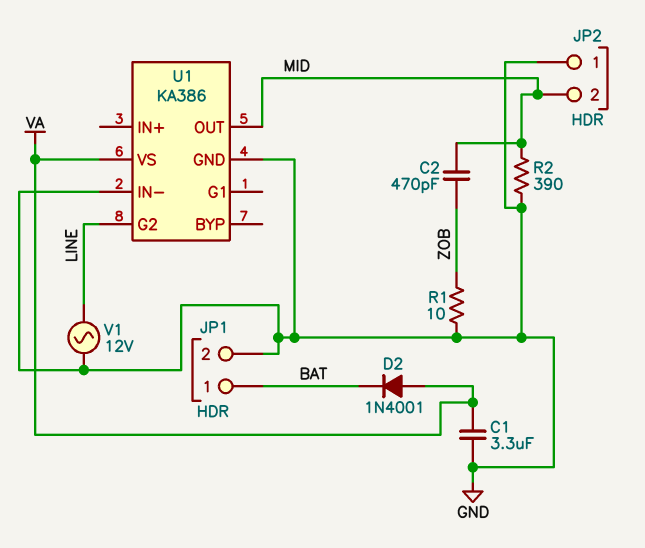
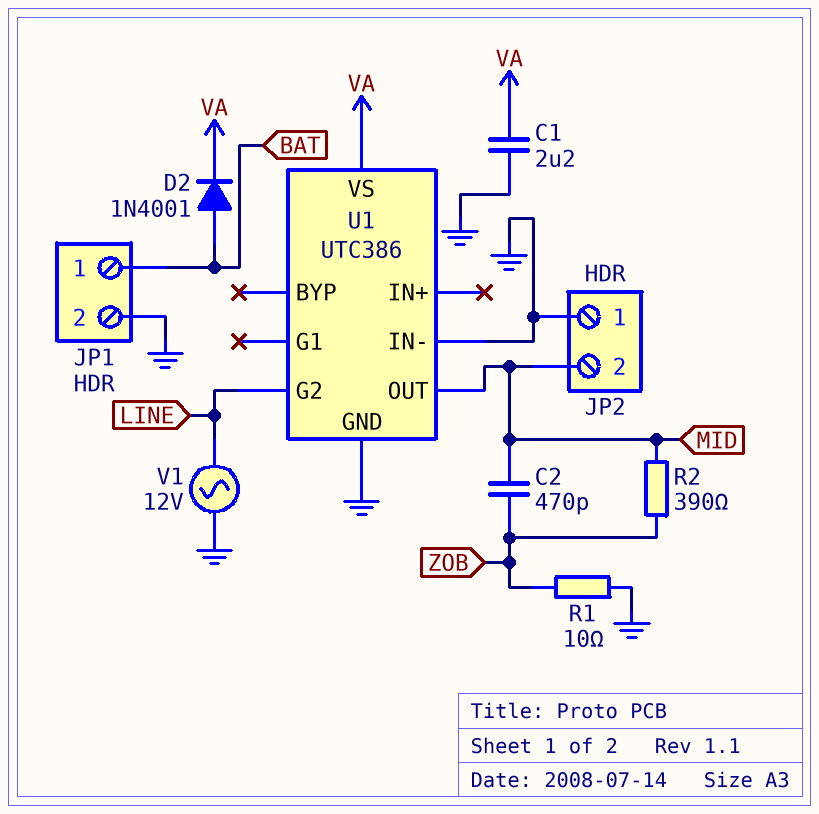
C1: 3.3uF (GND, VA) -> 2.2uF (GND, VA)
D2: diode 1N4001 (A VA, K BAT) -> diode 1N4001 (A BAT, K VA)
R2: 390 (GND, MID) -> 390 (MID, ZOB)
U1: KA386 -> UTC386

